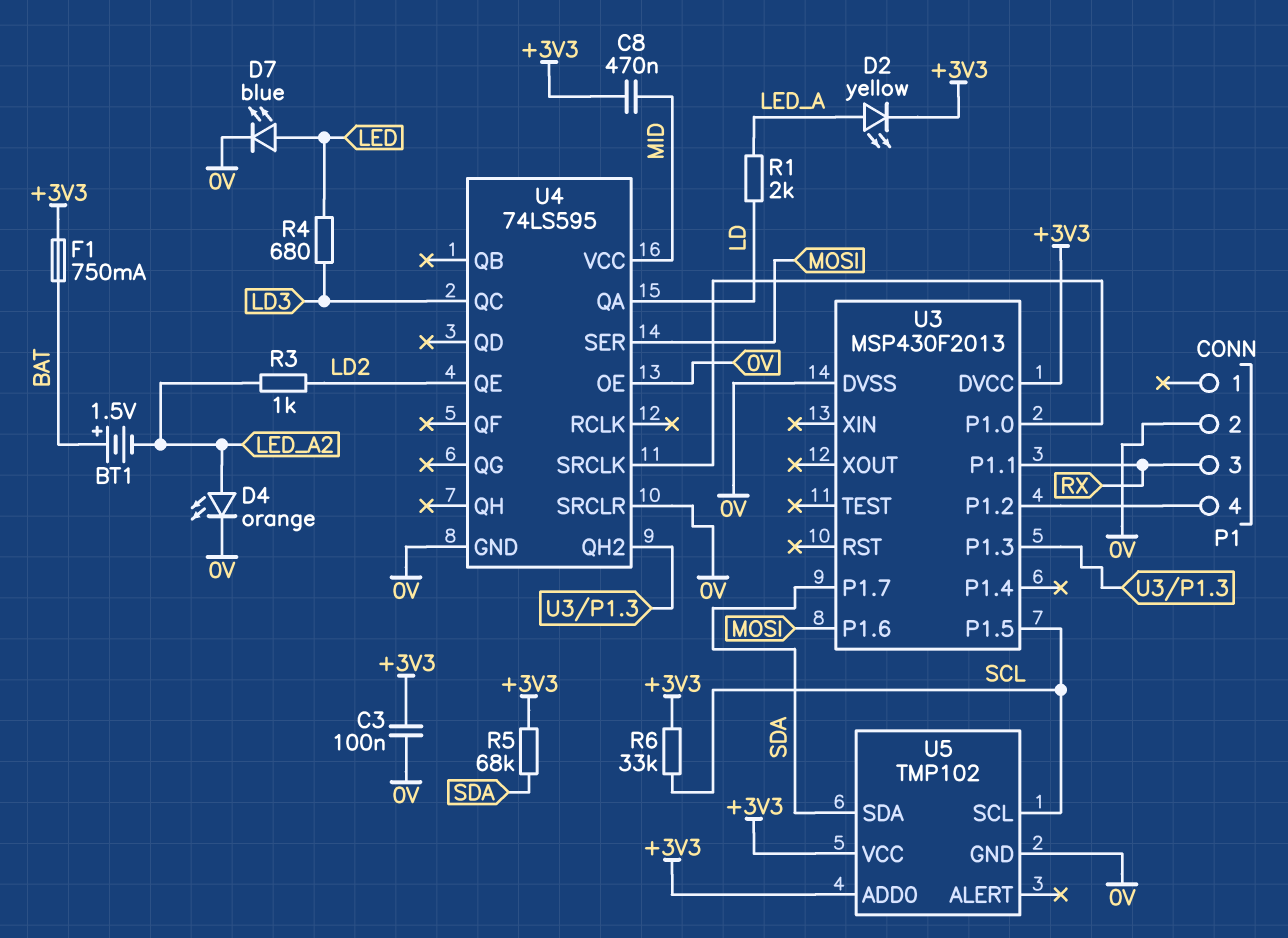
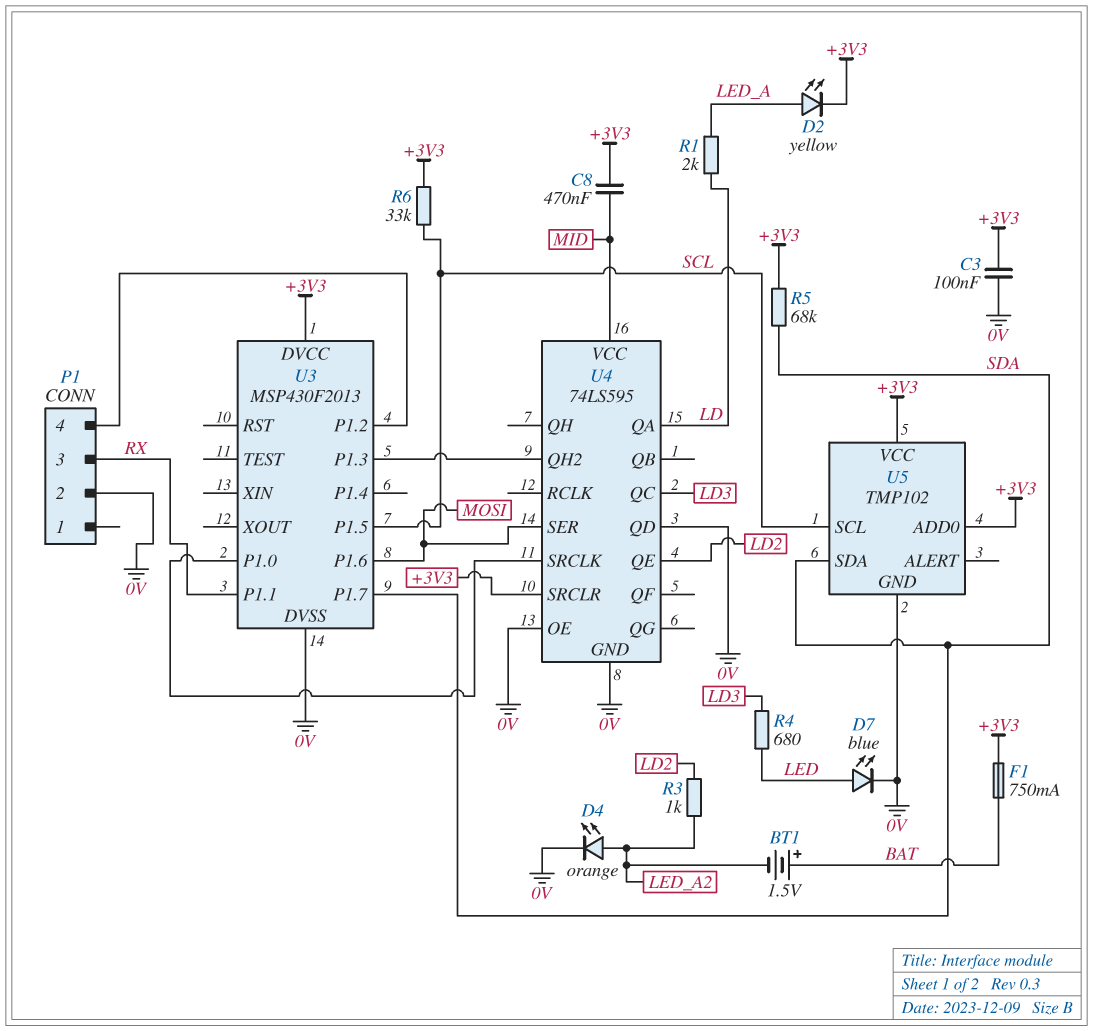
U4 pin QD: none -> 0V
U4 pin SRCLR: 0V -> +3V3

